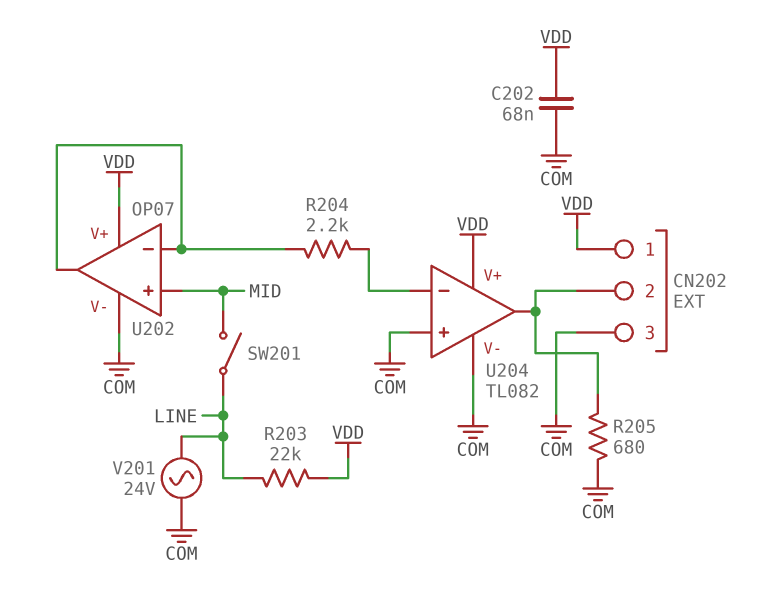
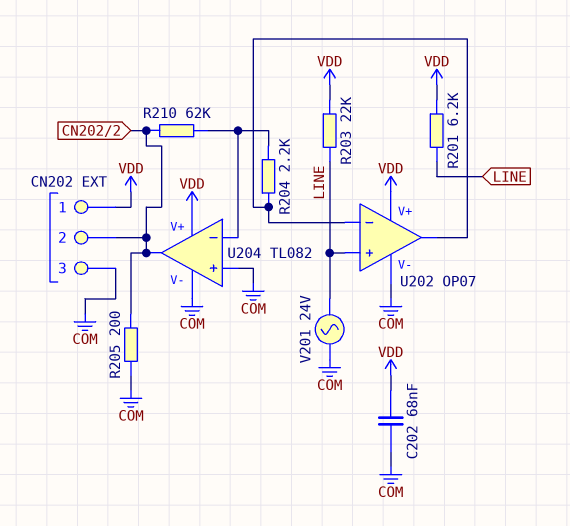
R201: none -> 6.2k (LINE, VDD)
R205: 680 (CN202/2, COM) -> 200 (CN202/2, COM)
R210: none -> 62k (CN202/2, U204/in-)
SW201: switch (LINE, MID) -> none
U202 pin in+: MID -> LINE

